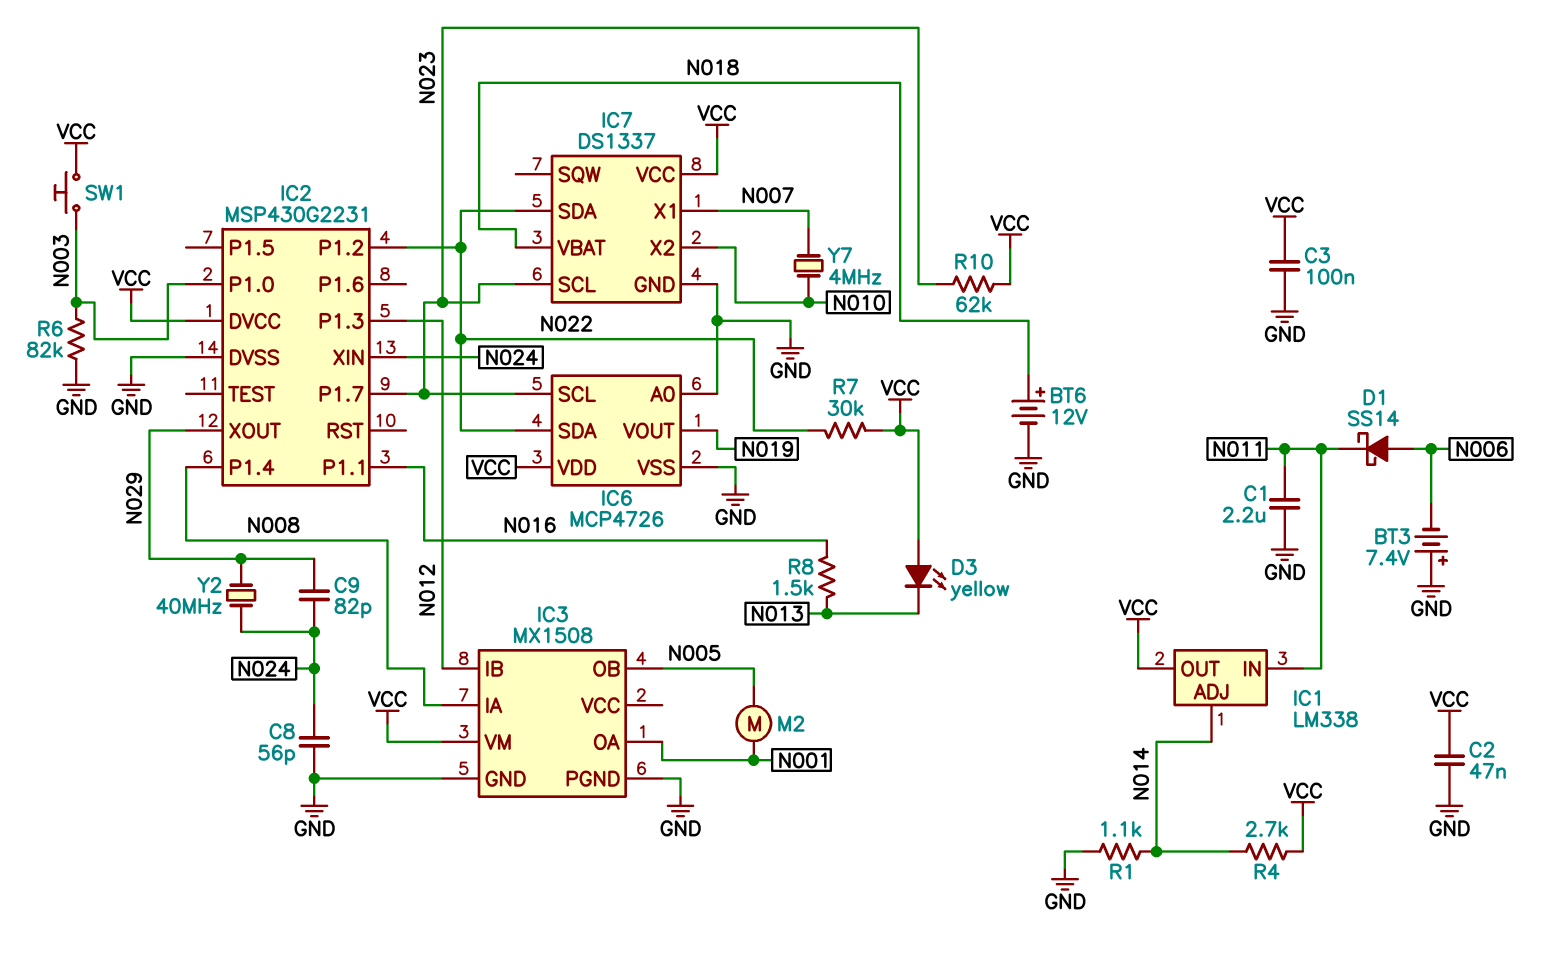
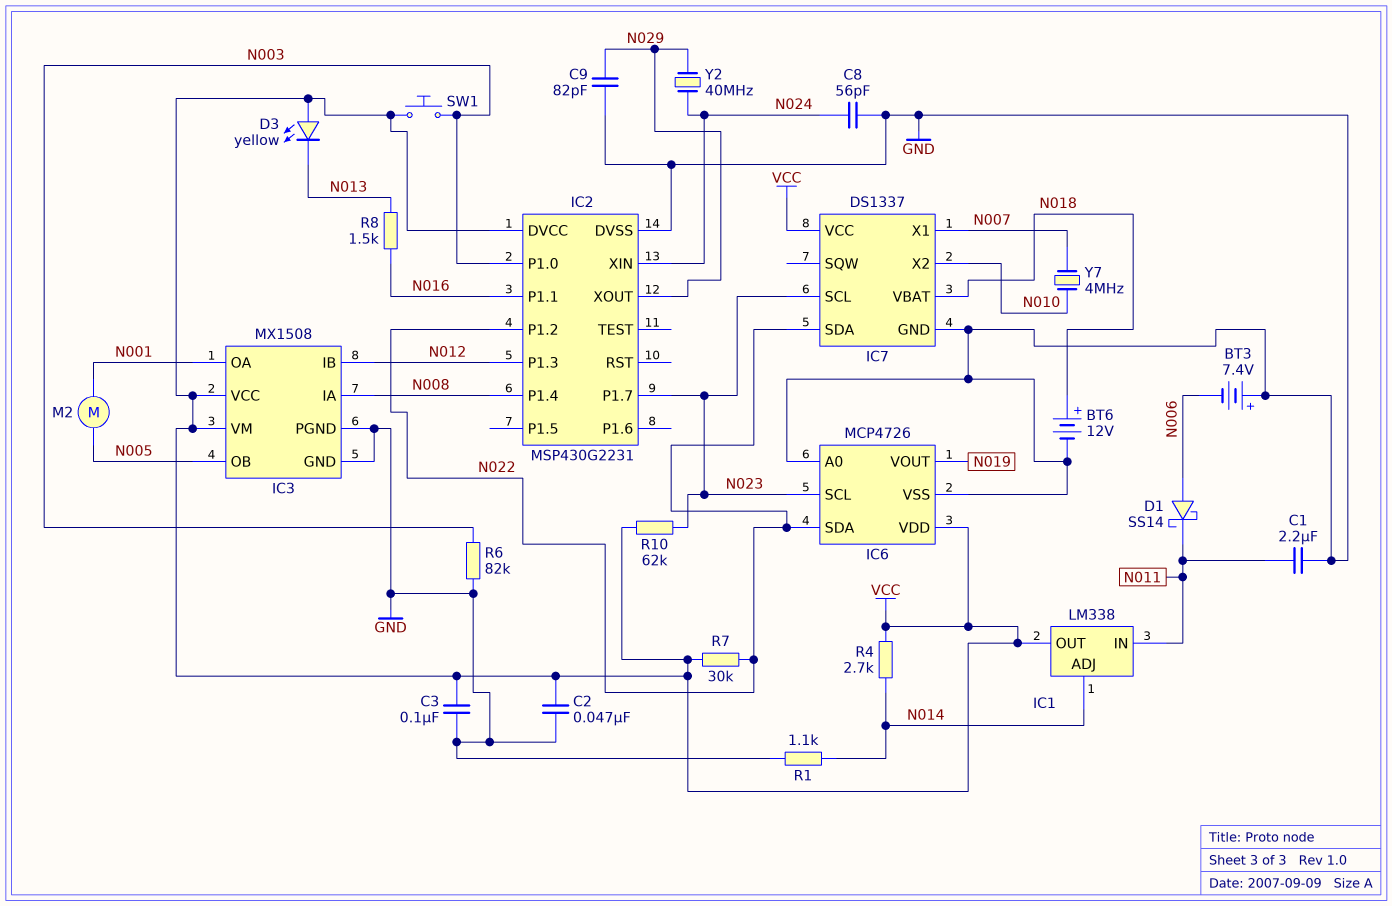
C9: 82pF (N024, N029) -> 82pF (GND, N029)
IC3 pin VCC: none -> VCC

